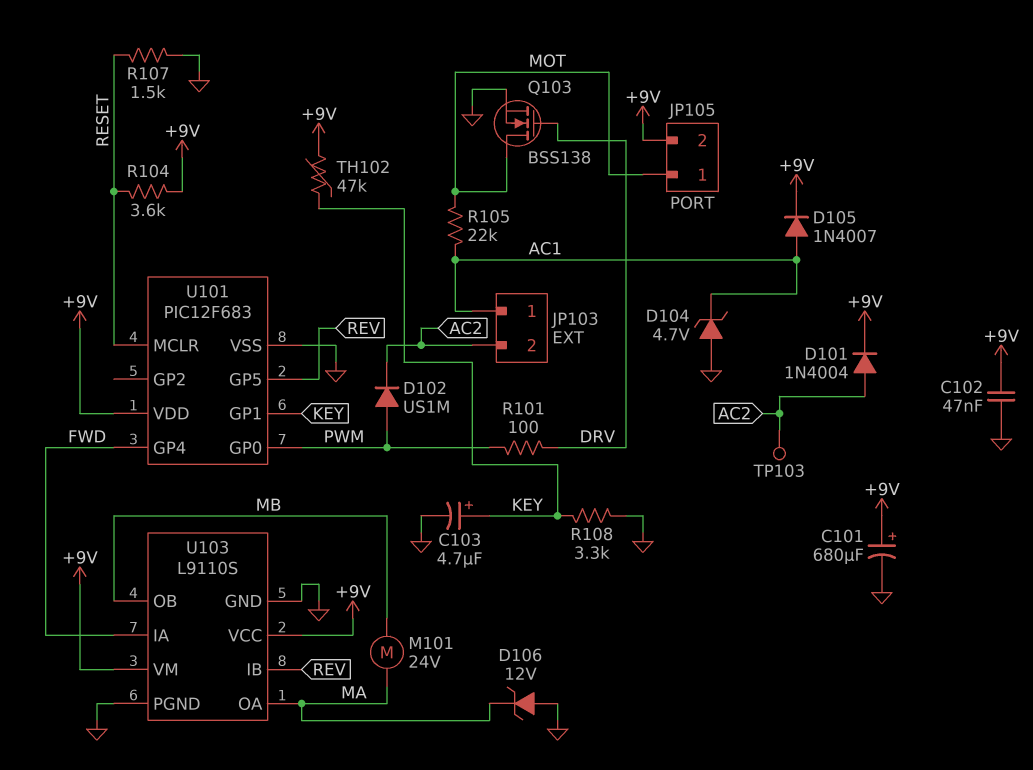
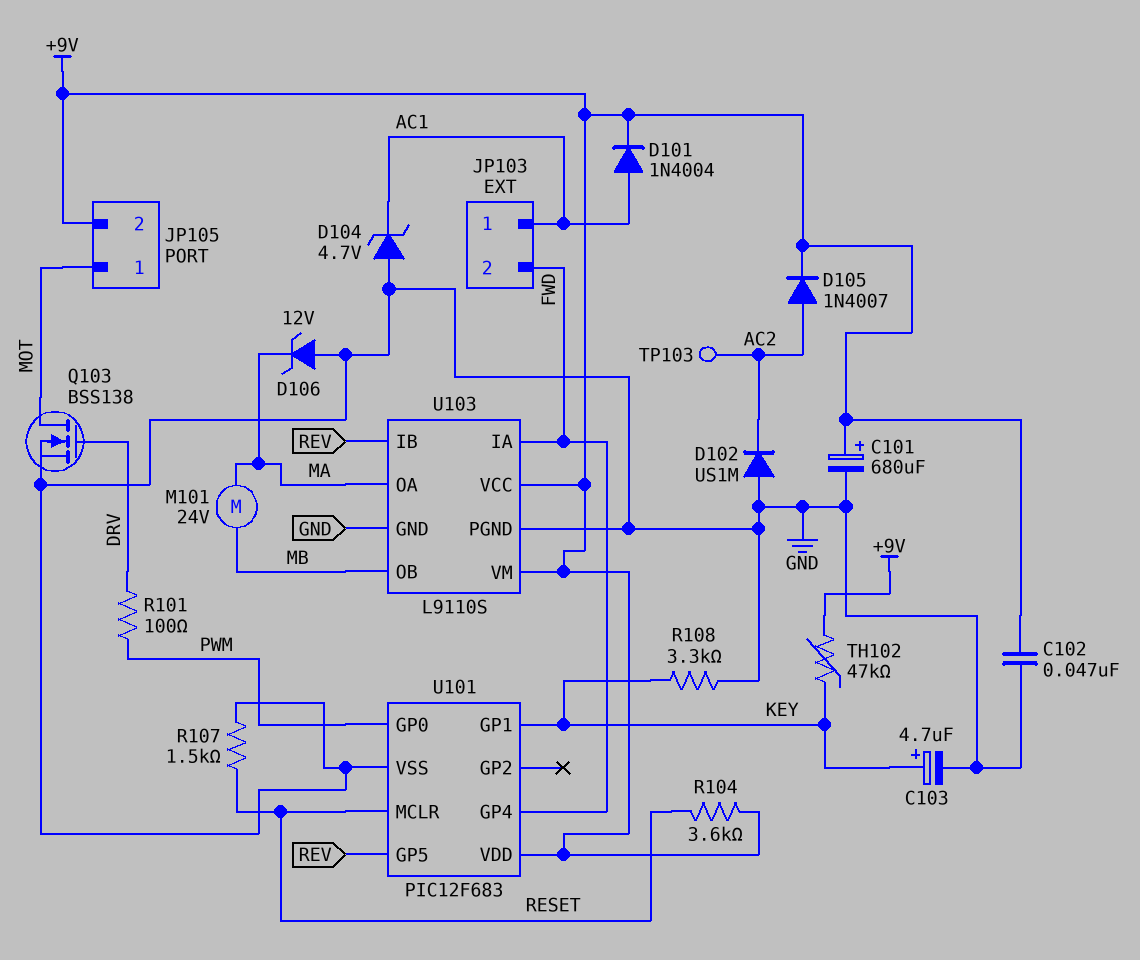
D101: diode 1N4004 (A AC2, K +9V) -> diode 1N4004 (A AC1, K +9V)
D102: diode US1M (A PWM, K AC2) -> diode US1M (A GND, K AC2)
D105: diode 1N4007 (A AC1, K +9V) -> diode 1N4007 (A AC2, K +9V)
JP103 pin 2: AC2 -> FWD
R105: 22k (AC1, MOT) -> none

